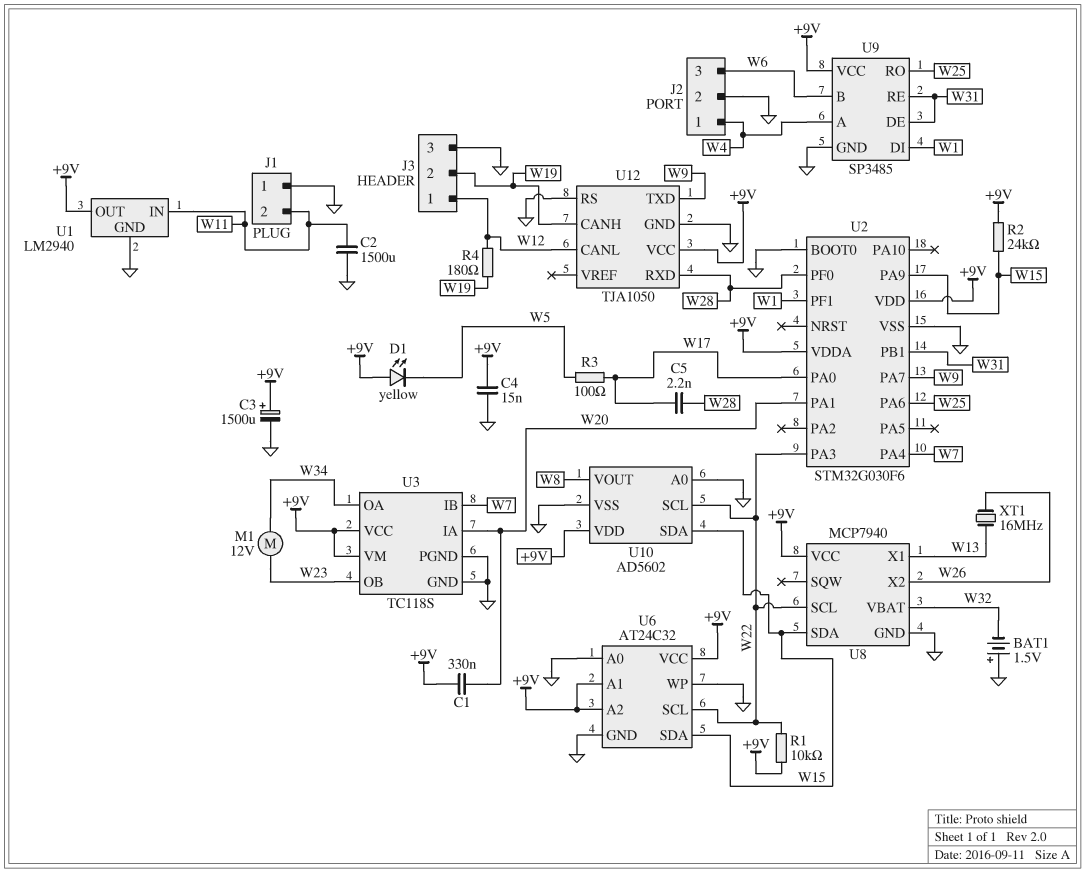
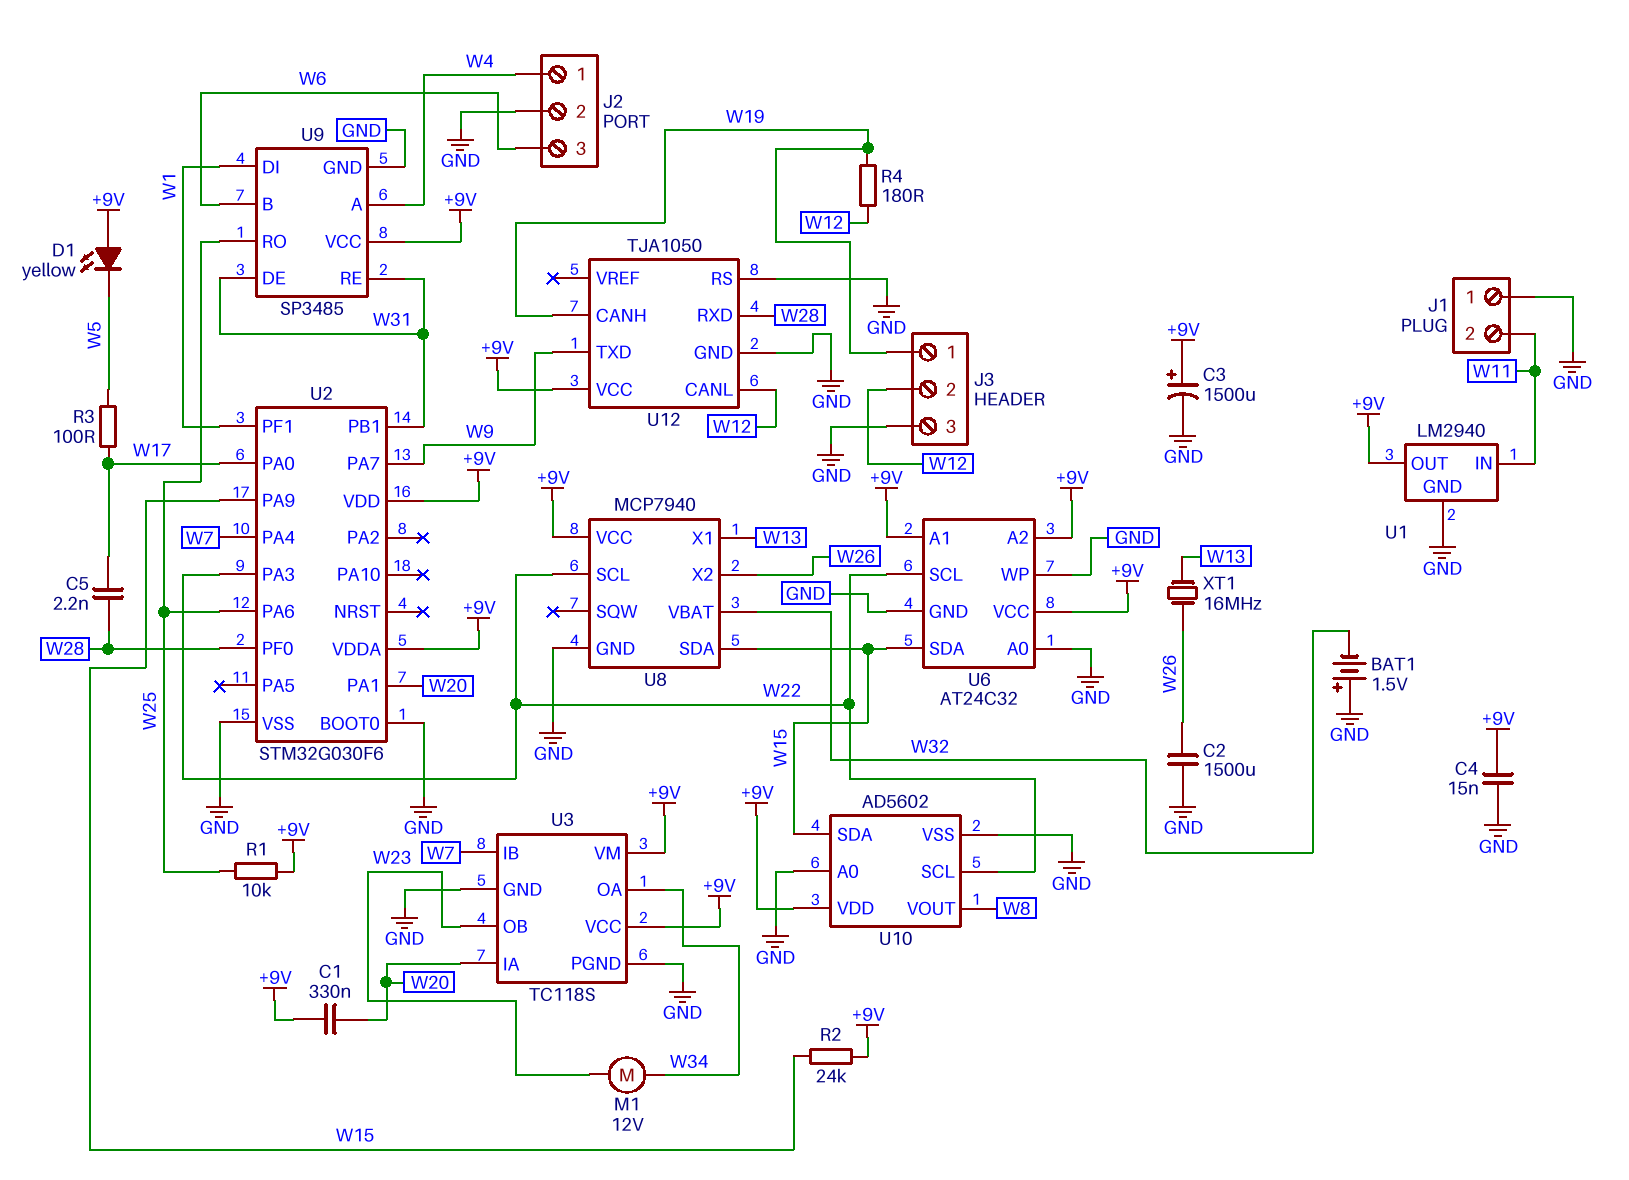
C2: 1500uF (GND, W11) -> 1500uF (GND, W26)
J3 pin 1: W12 -> W19
J3 pin 2: W19 -> W12
R1: 10k (+9V, W22) -> 10k (+9V, W25)

